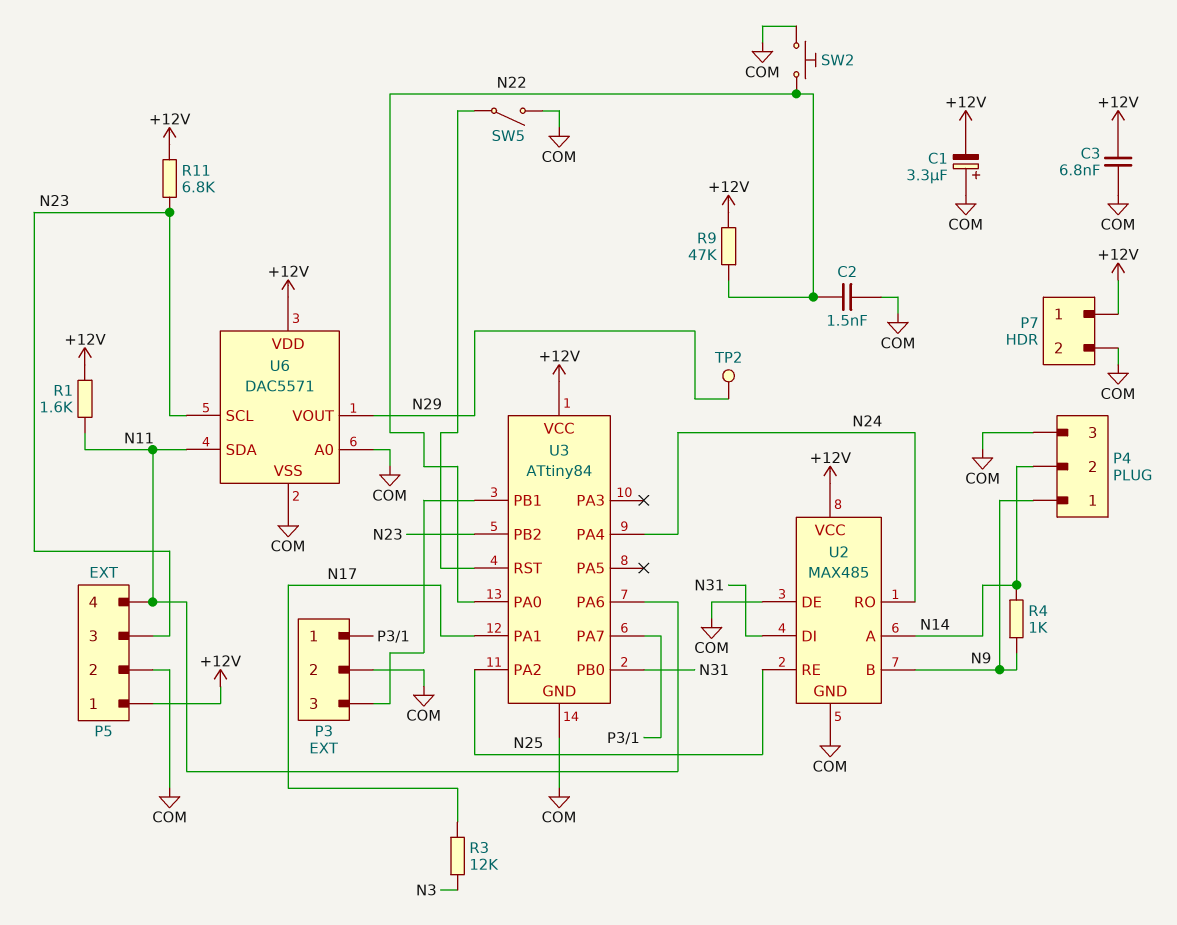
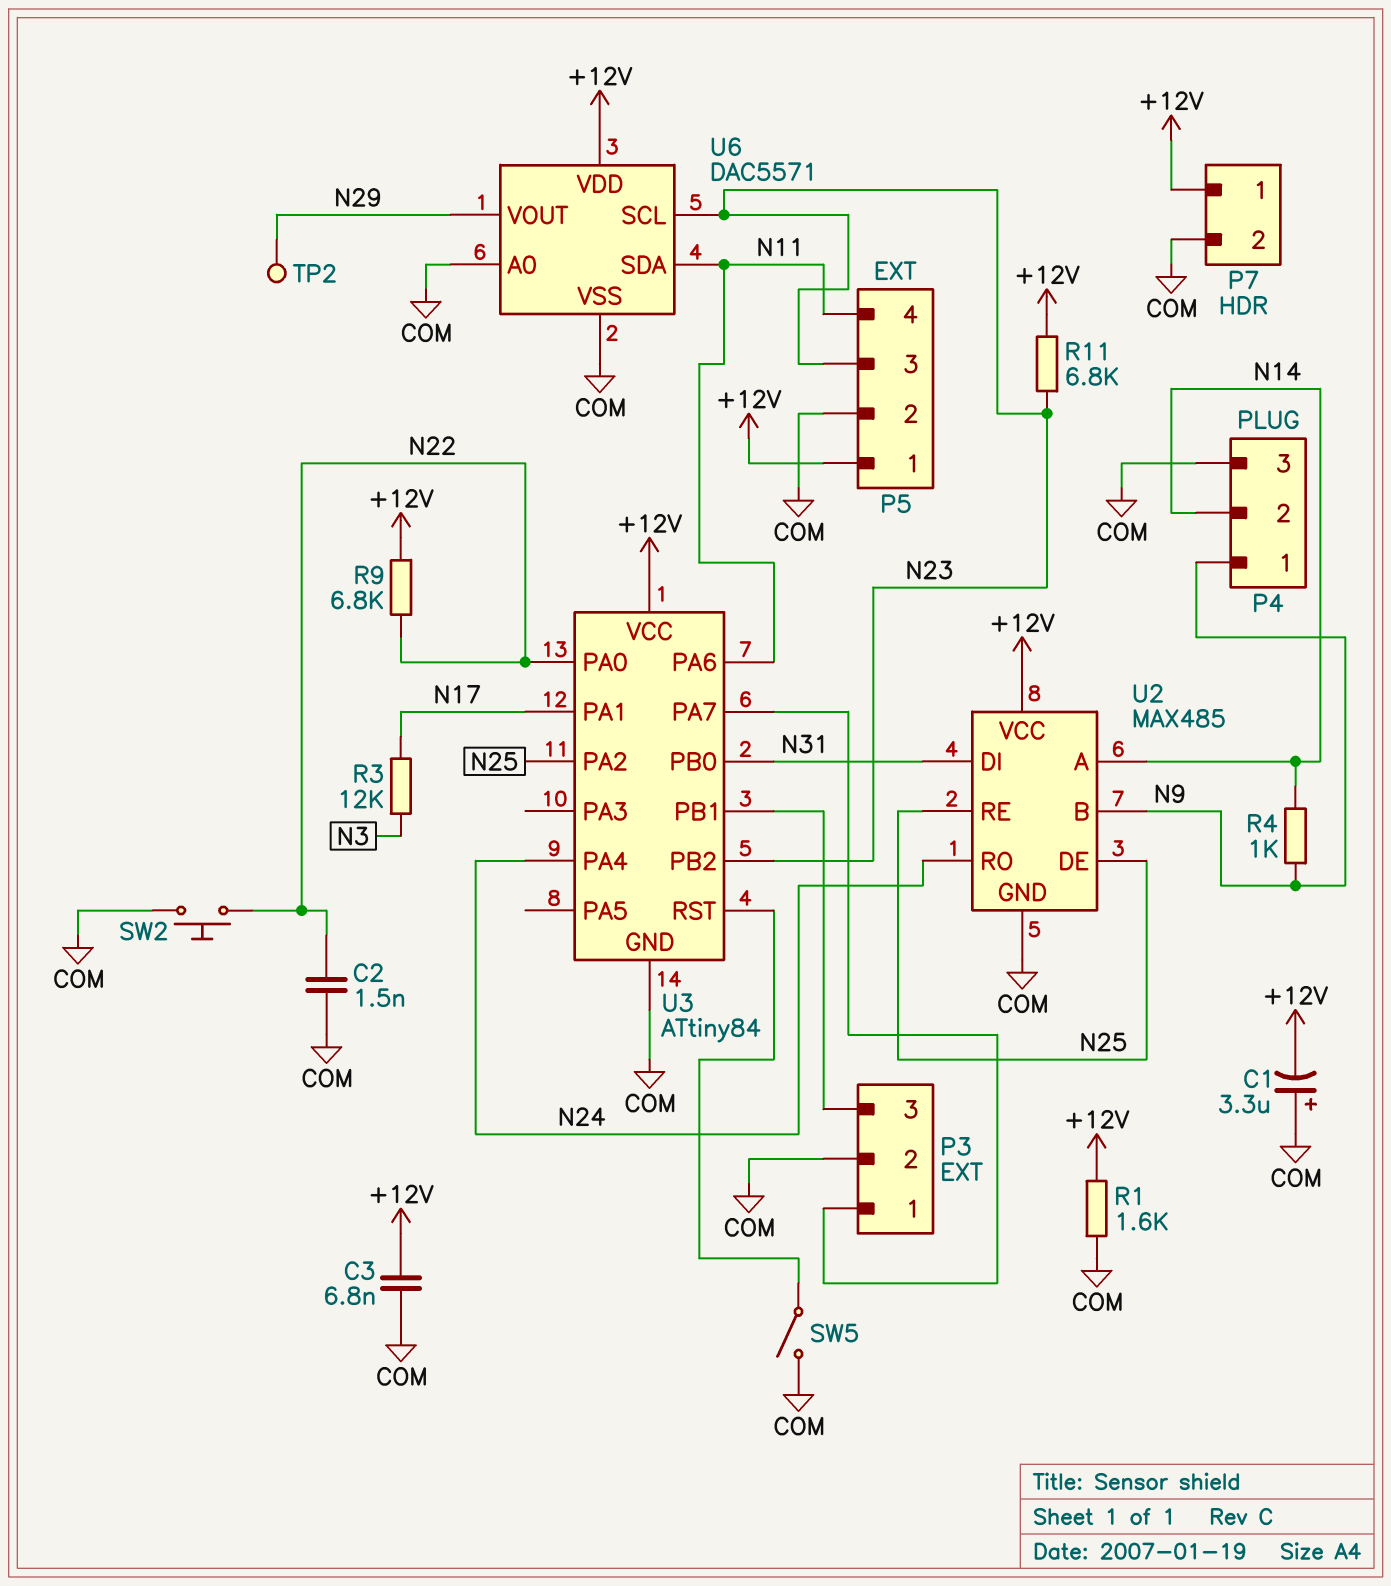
R1: 1.6k (+12V, N11) -> 1.6k (+12V, COM)
R9: 47k (+12V, N22) -> 6.8k (+12V, N22)
U2 pin DE: COM -> N25

